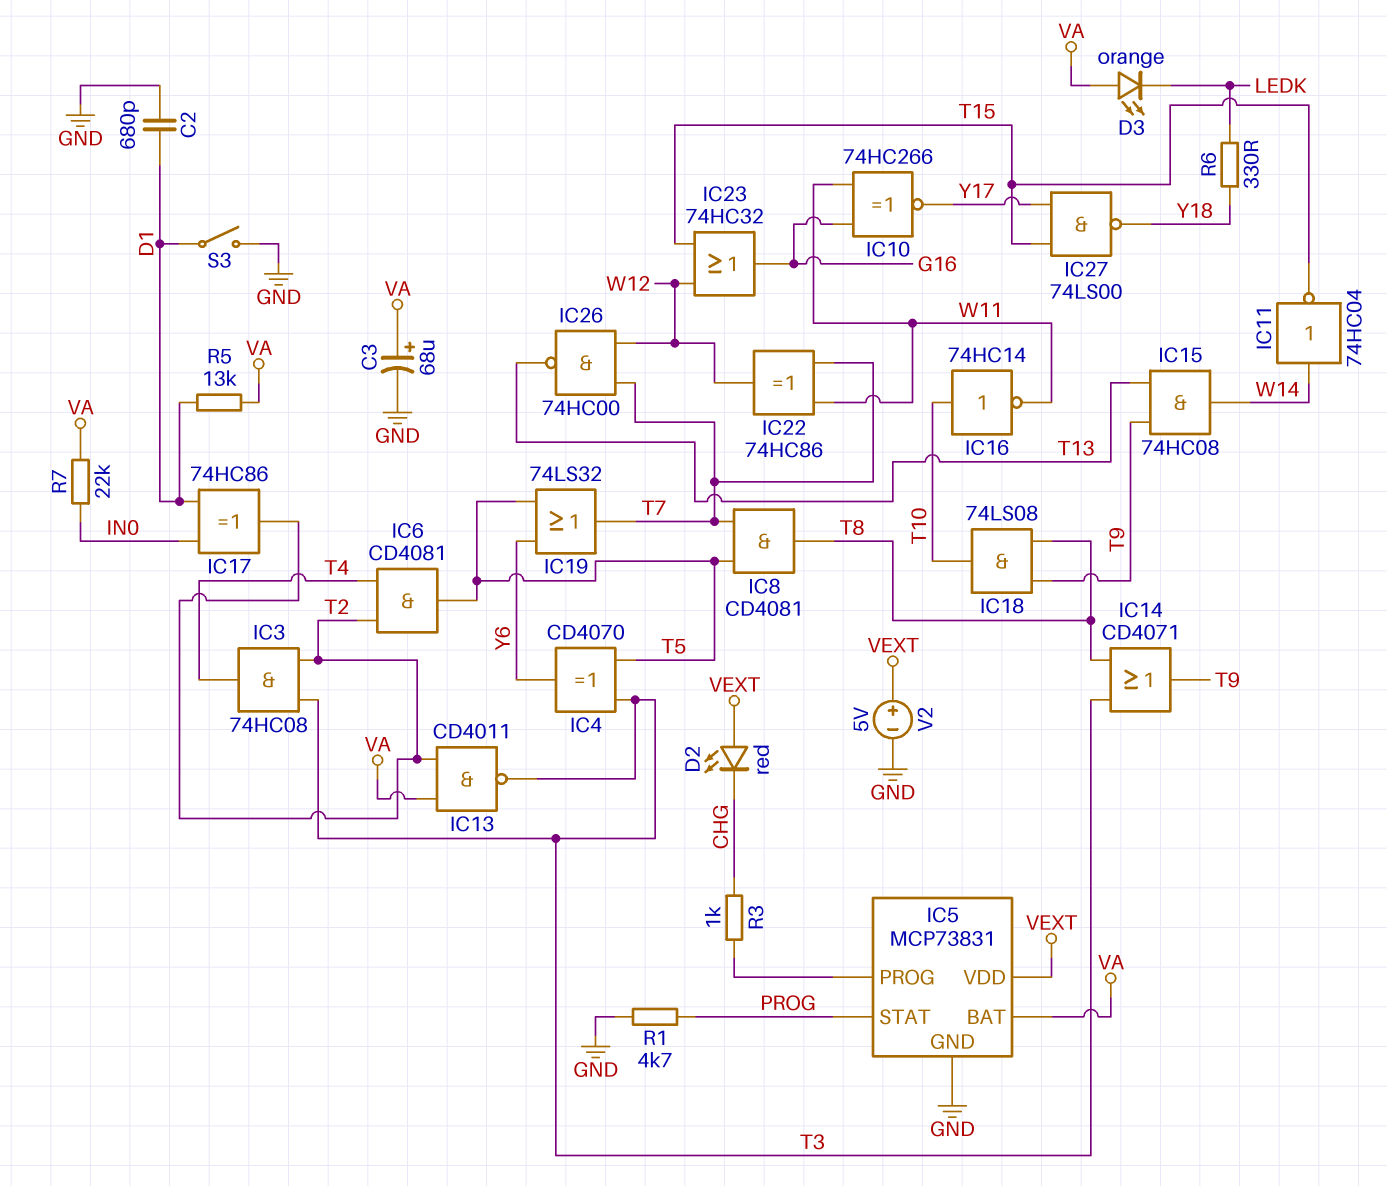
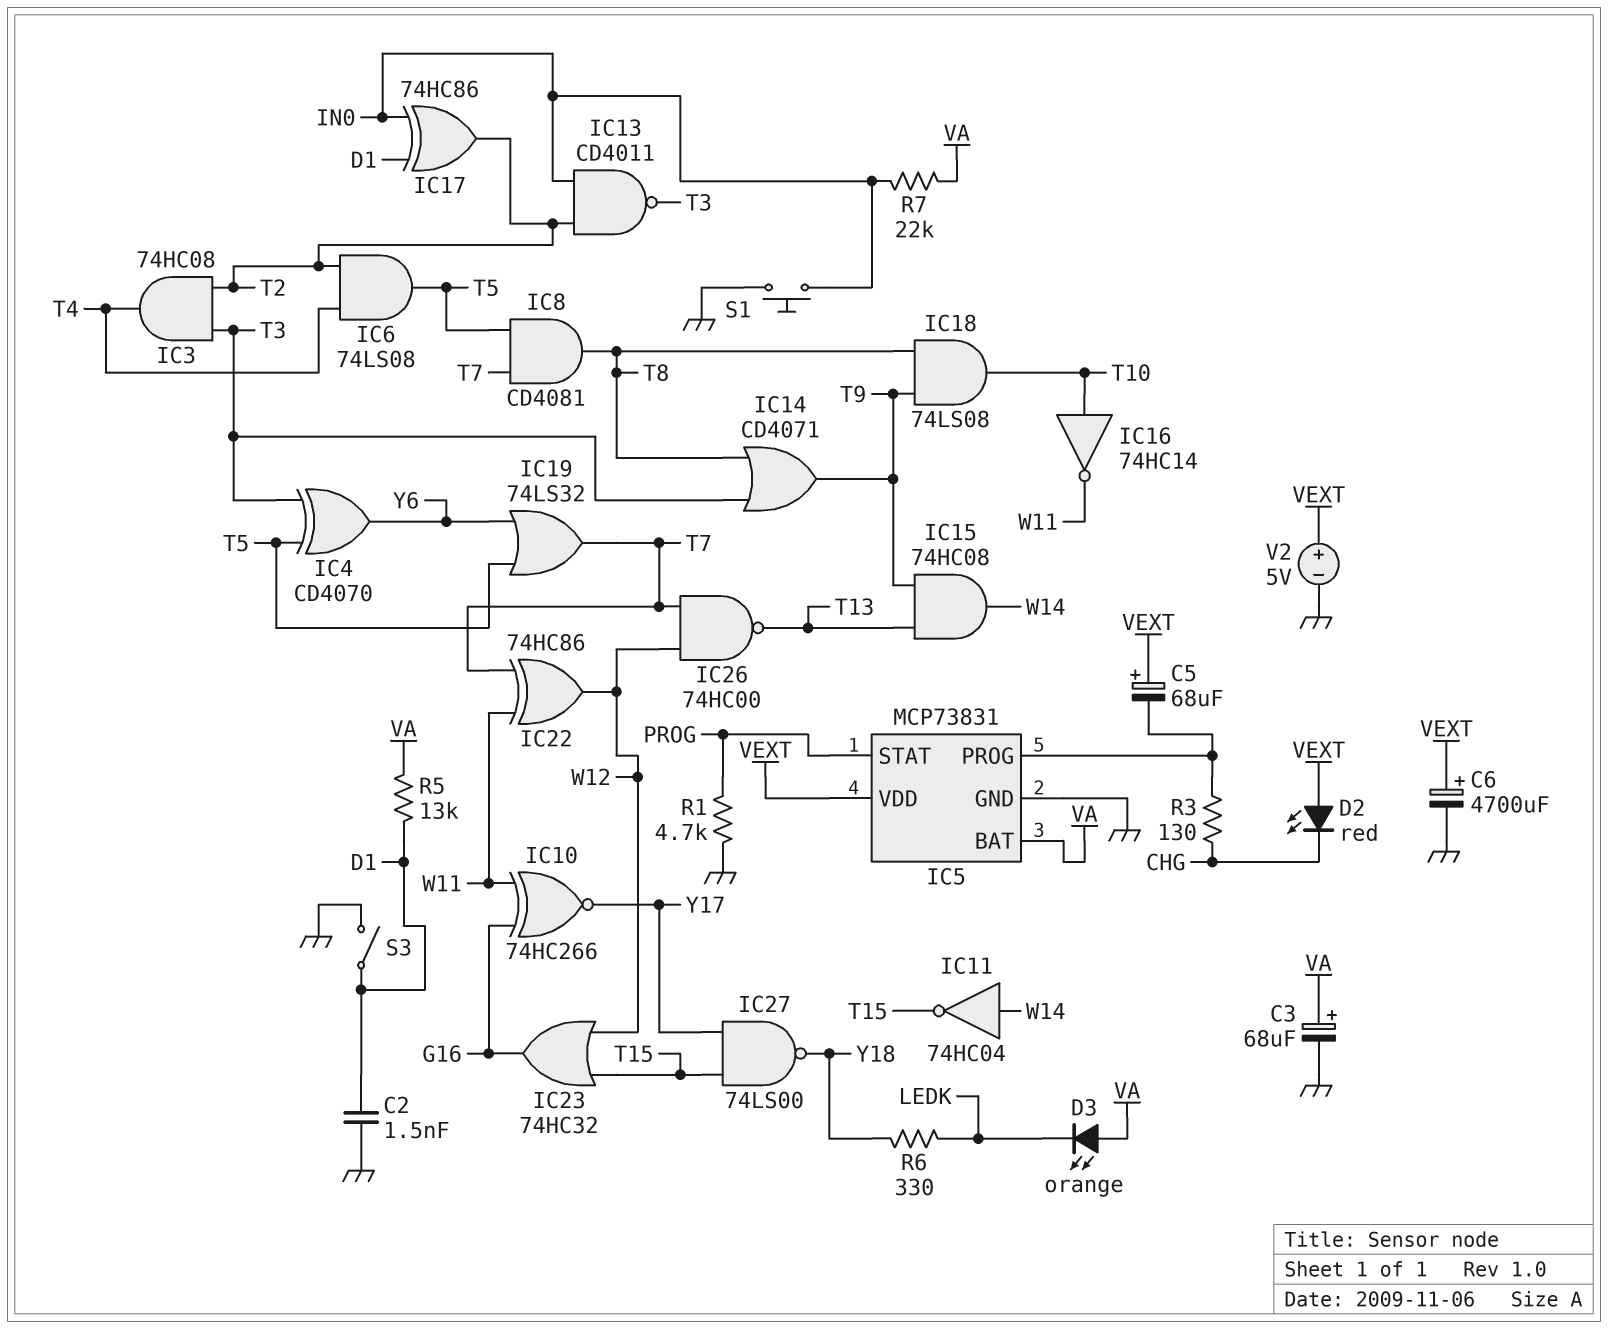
C2: 680pF (D1, GND) -> 1.5nF (D1, GND)
C5: none -> 68uF (plus VEXT, minus IC5/PROG)
C6: none -> 4700uF (plus VEXT, minus GND)
IC6: AND CD4081 (in T2, in T4, out T5) -> AND 74LS08 (in T2, in T4, out T5)
IC13: NAND CD4011 (in T2, in VA, out T3) -> NAND CD4011 (in IN0, in T2, out T3)
R3: 1k (CHG, IC5/PROG) -> 130 (CHG, IC5/PROG)
S1: none -> button (GND, IN0)

